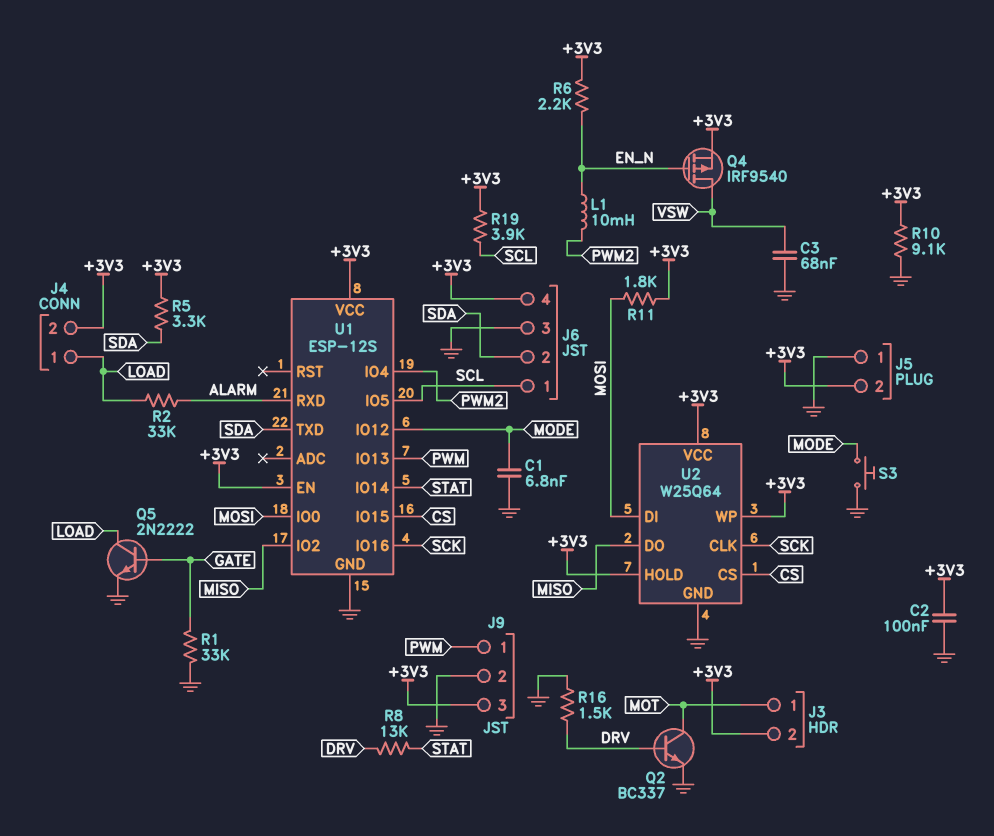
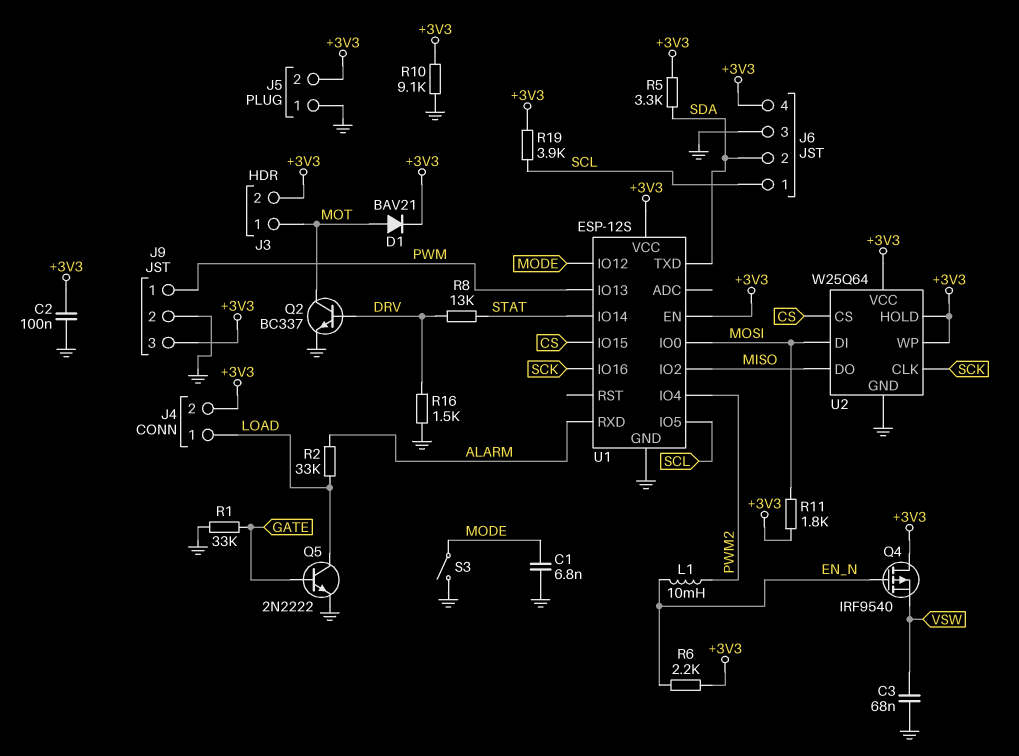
D1: none -> diode BAV21 (A MOT, K +3V3)
Q4: PMOS IRF9540 (G EN_N, D VSW, S +3V3) -> PMOS IRF9540 (G EN_N, D +3V3, S VSW)
S3: button (GND, MODE) -> switch (GND, MODE)

